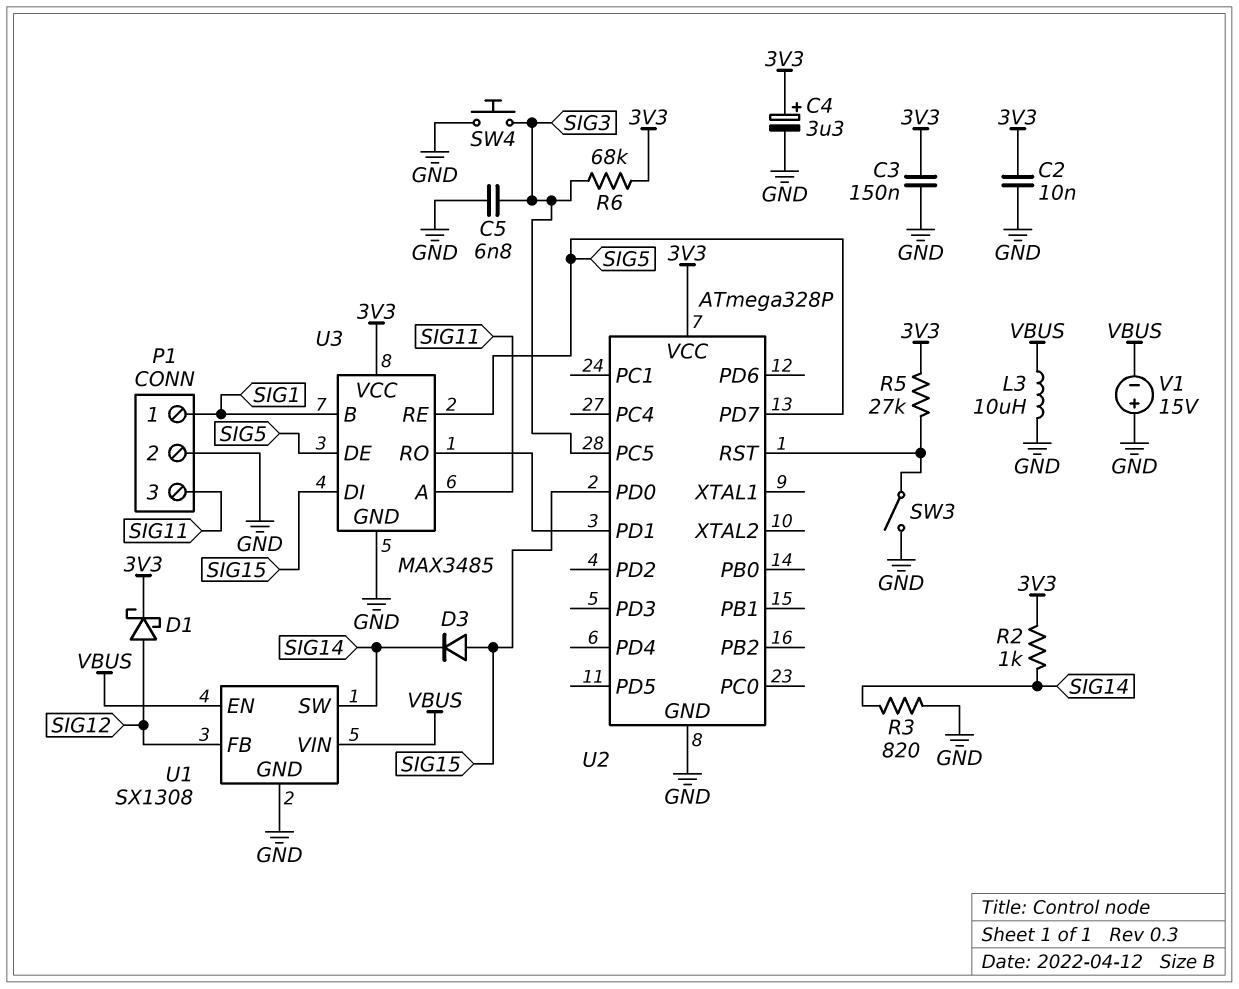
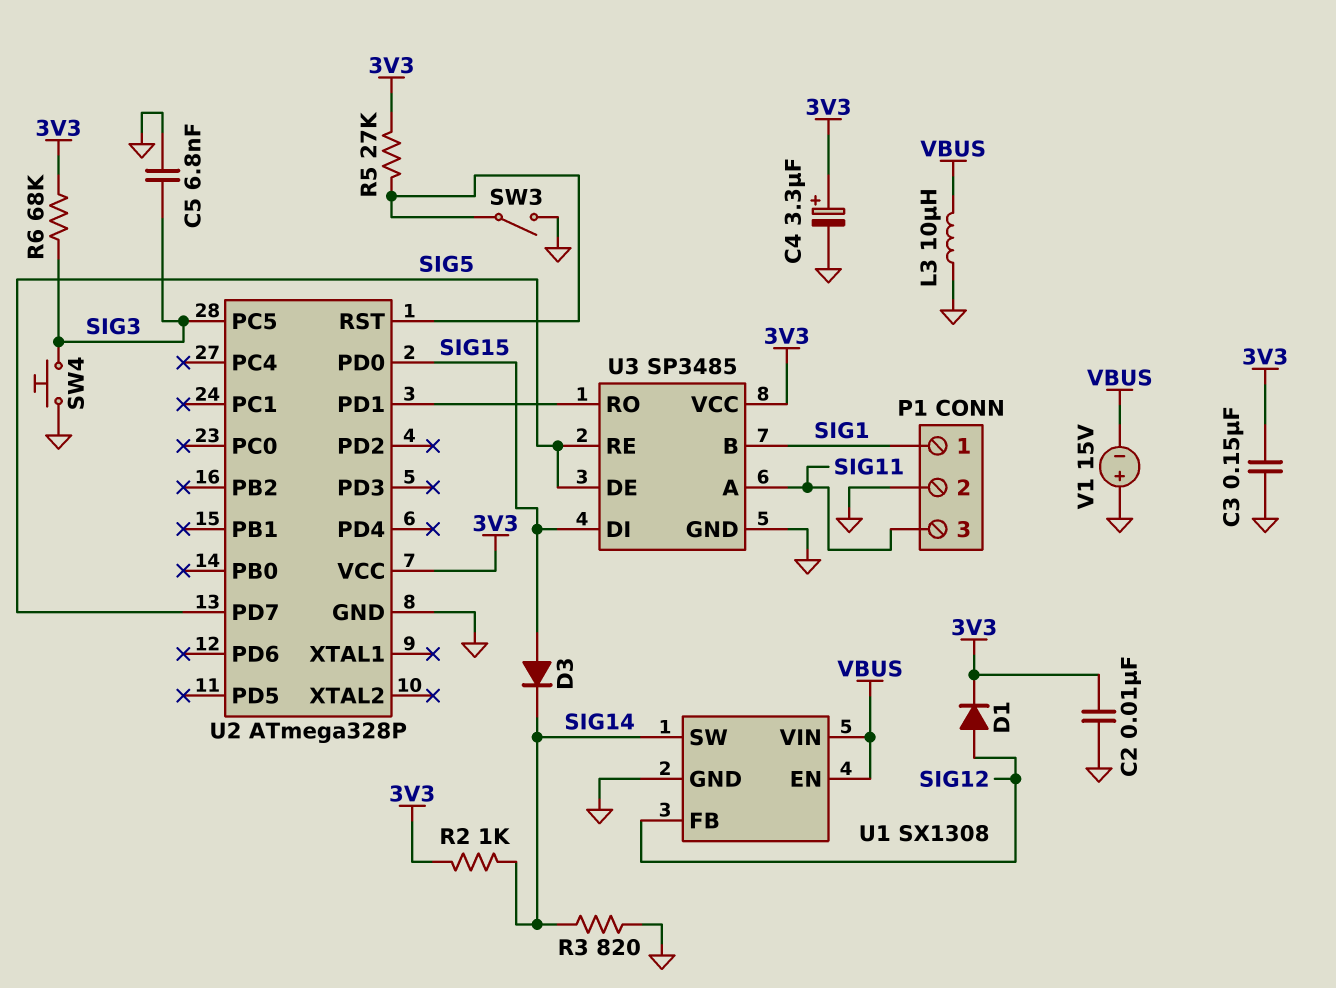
D1: schottky (A SIG12, K 3V3) -> diode (A SIG12, K 3V3)
U3: MAX3485 -> SP3485

